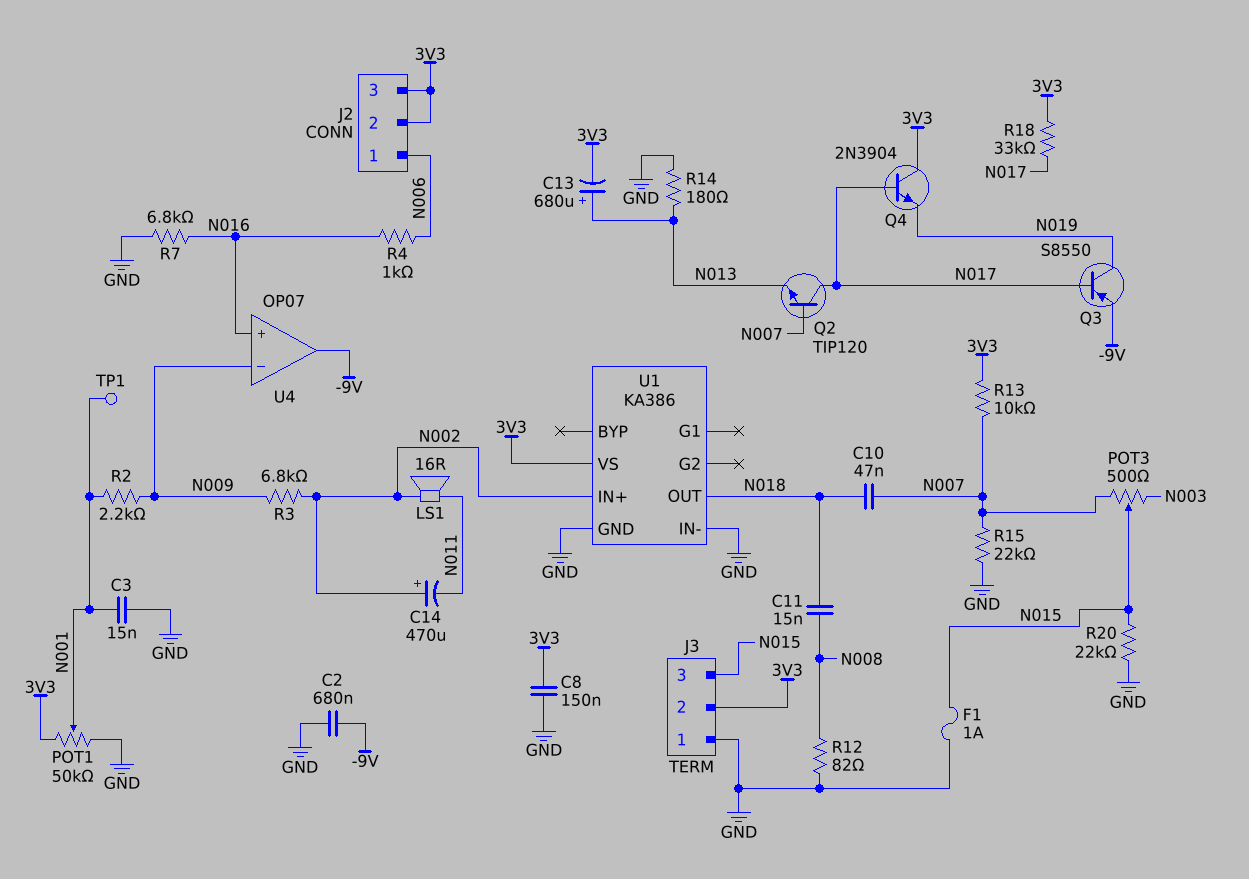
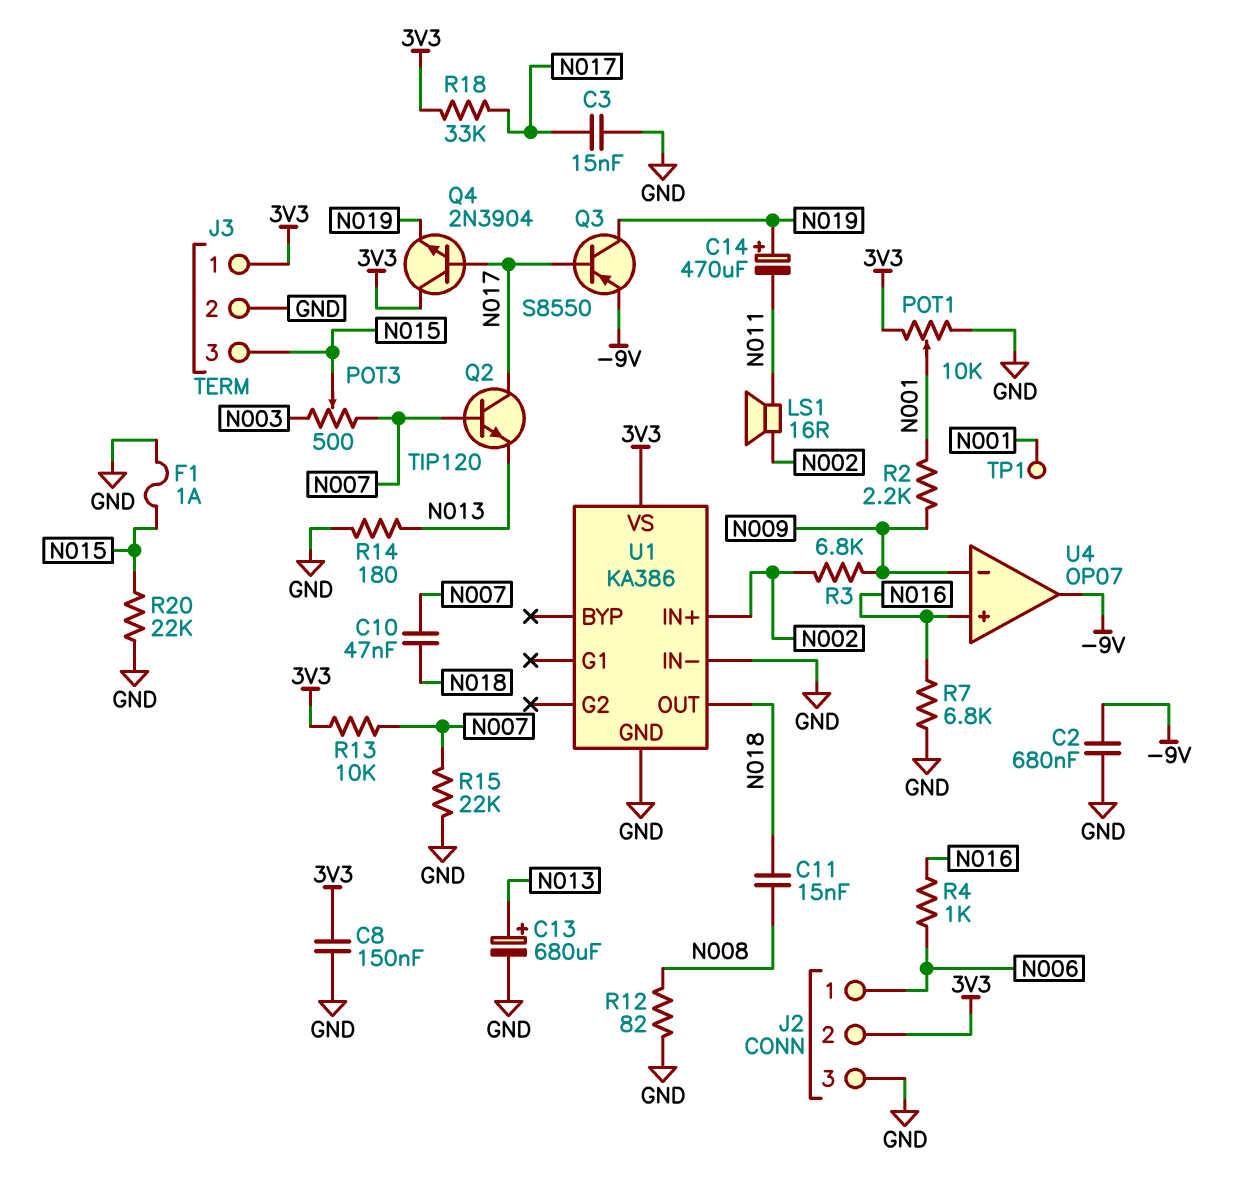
C3: 15nF (GND, N001) -> 15nF (GND, N017)
C13: 680uF (plus N013, minus 3V3) -> 680uF (plus N013, minus GND)
C14: 470uF (plus N002, minus N011) -> 470uF (plus N019, minus N011)
J2 pin 3: 3V3 -> GND
J3 pin 1: GND -> 3V3
J3 pin 2: 3V3 -> GND
POT1: 50k (3V3, GND, wiper N001) -> 10k (3V3, GND, wiper N001)

